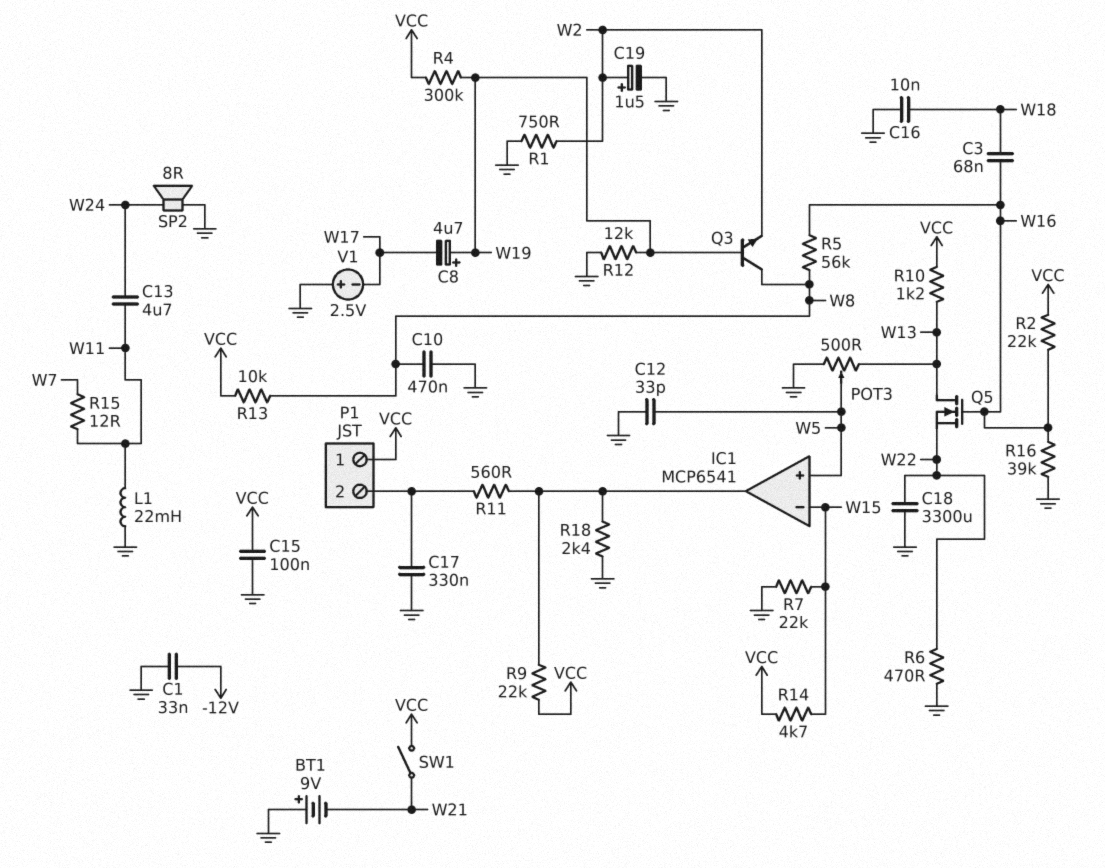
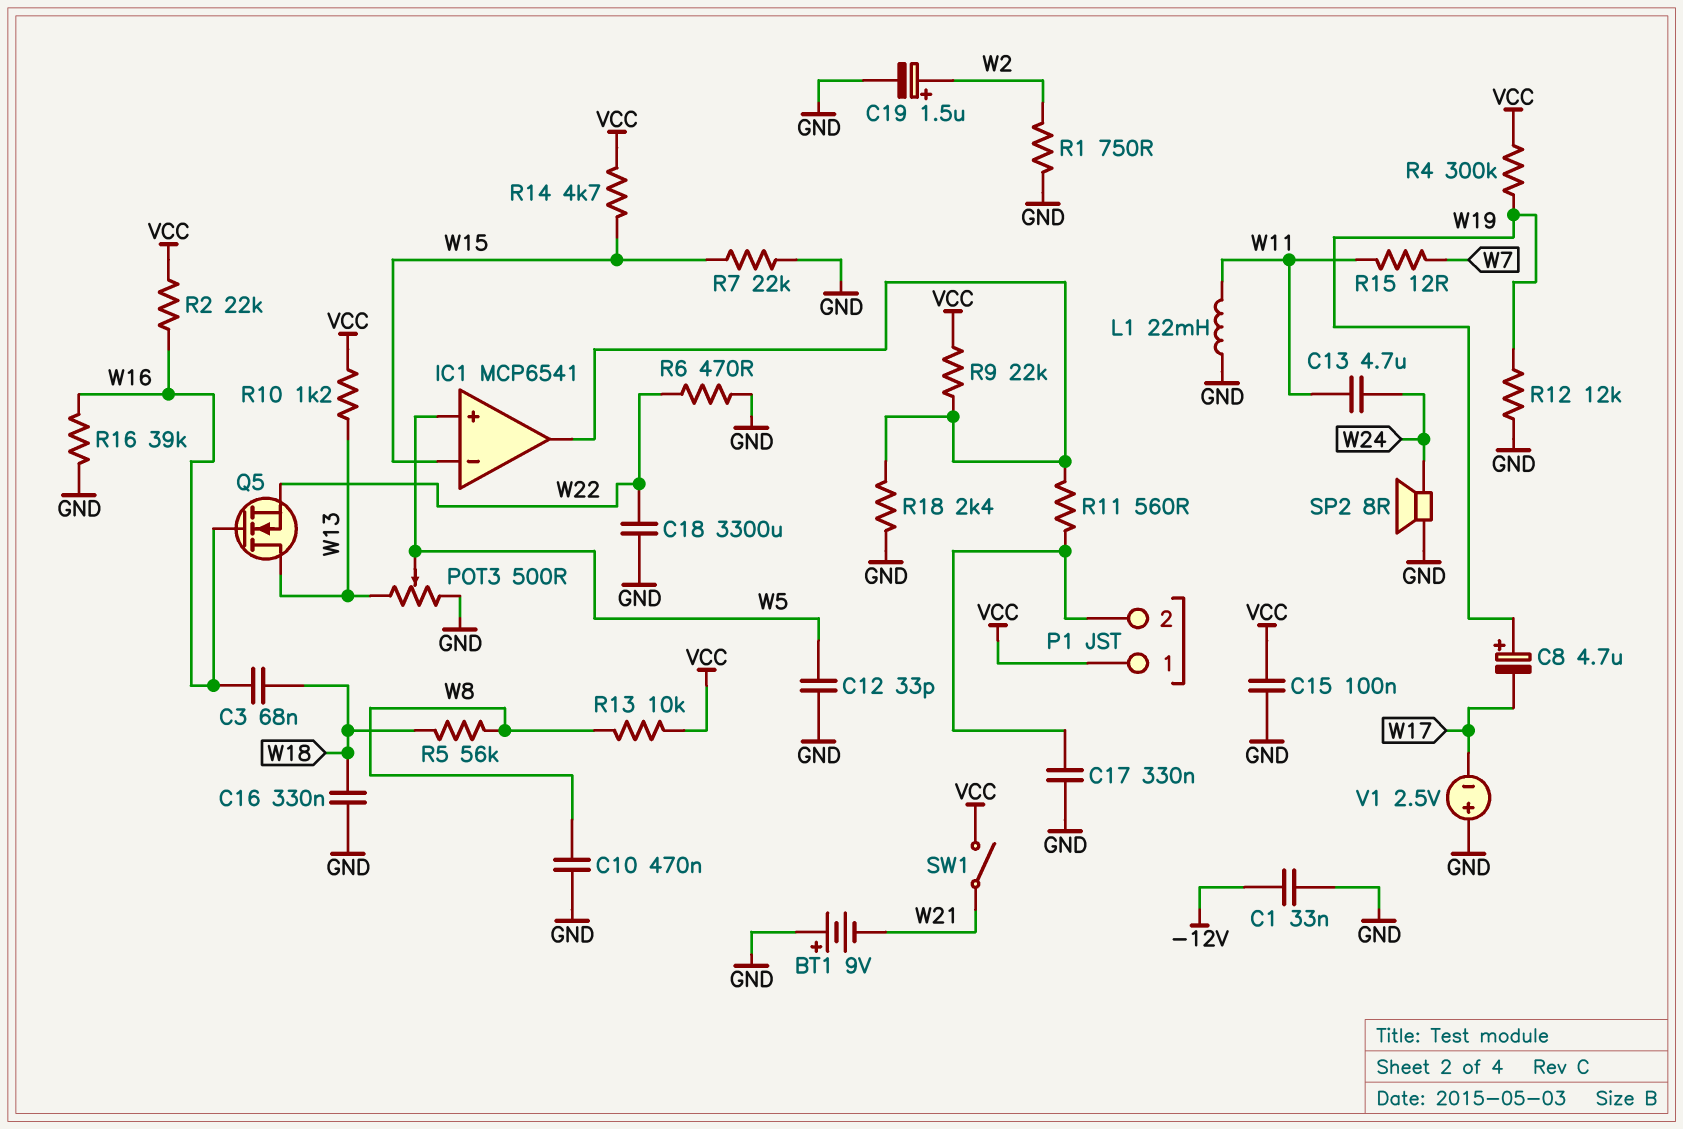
C16: 10nF (GND, W18) -> 330nF (GND, W18)
Q3: NPN (B W19, C W8, E W2) -> none
R5: 56k (W8, W16) -> 56k (W8, W18)

